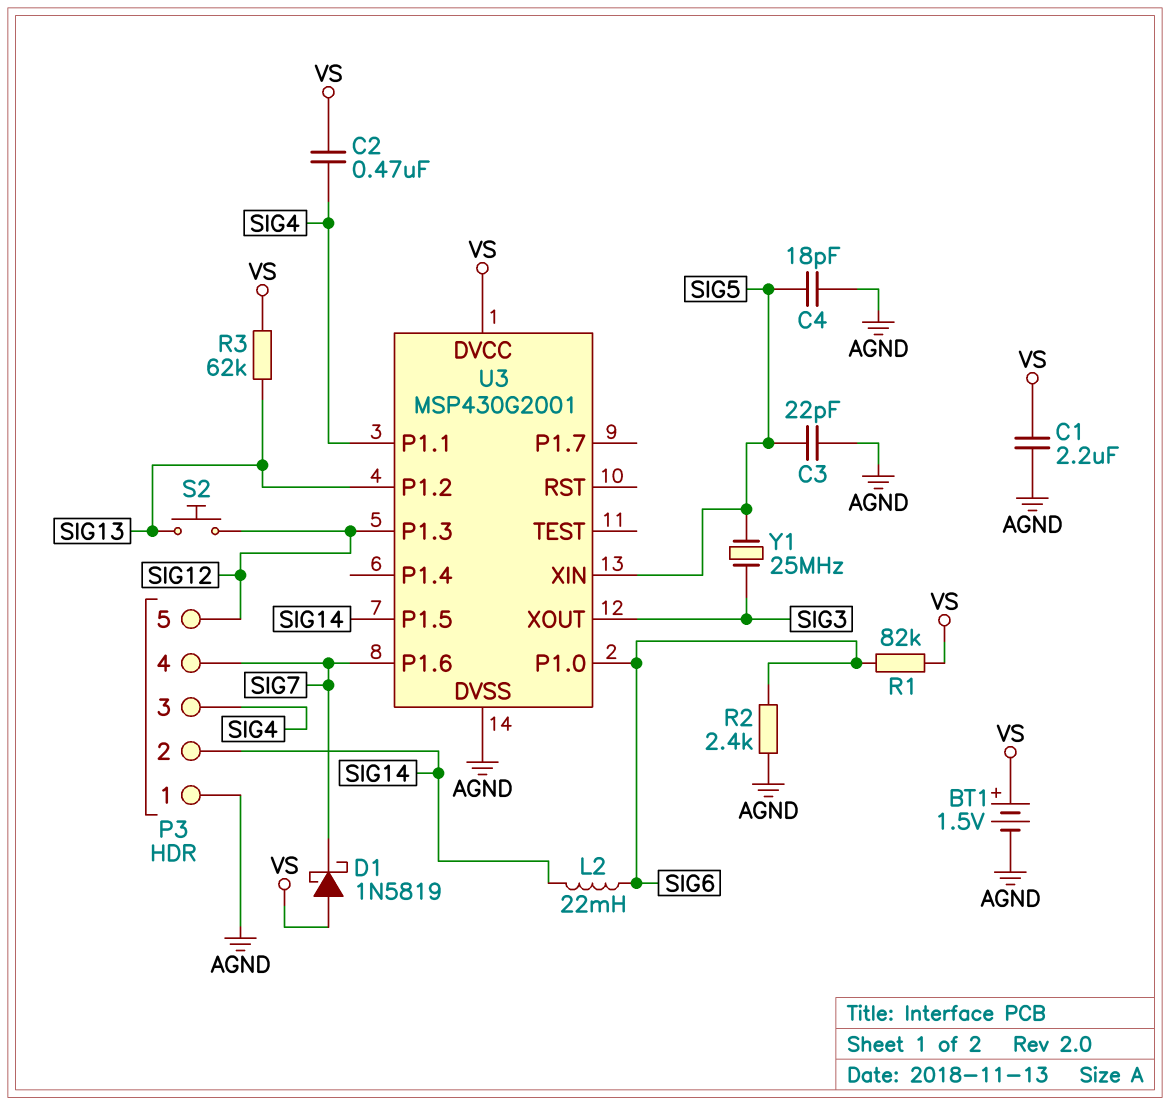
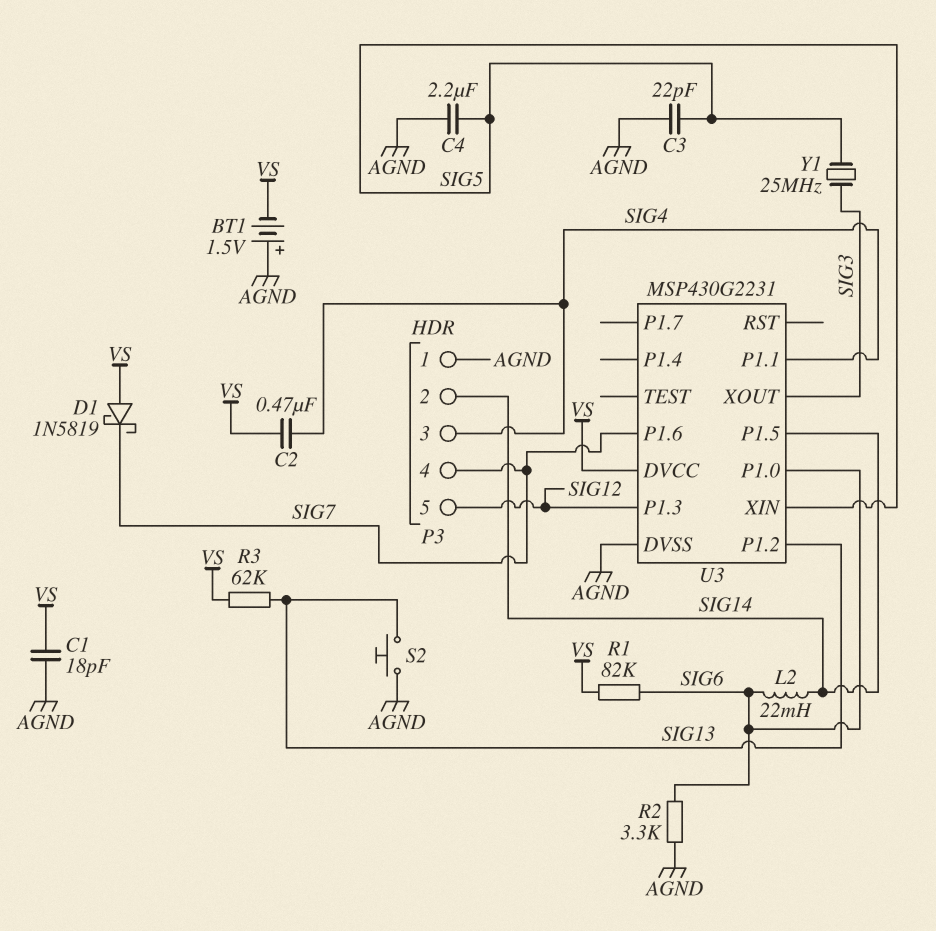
BT1: 1.5V (plus VS, minus AGND) -> 1.5V (plus AGND, minus VS)
C1: 2.2uF (AGND, VS) -> 18pF (AGND, VS)
C4: 18pF (AGND, SIG5) -> 2.2uF (AGND, SIG5)
R2: 2.4k (AGND, SIG6) -> 3.3k (AGND, SIG6)
S2: button (SIG12, SIG13) -> button (AGND, SIG13)
U3: MSP430G2001 -> MSP430G2231

